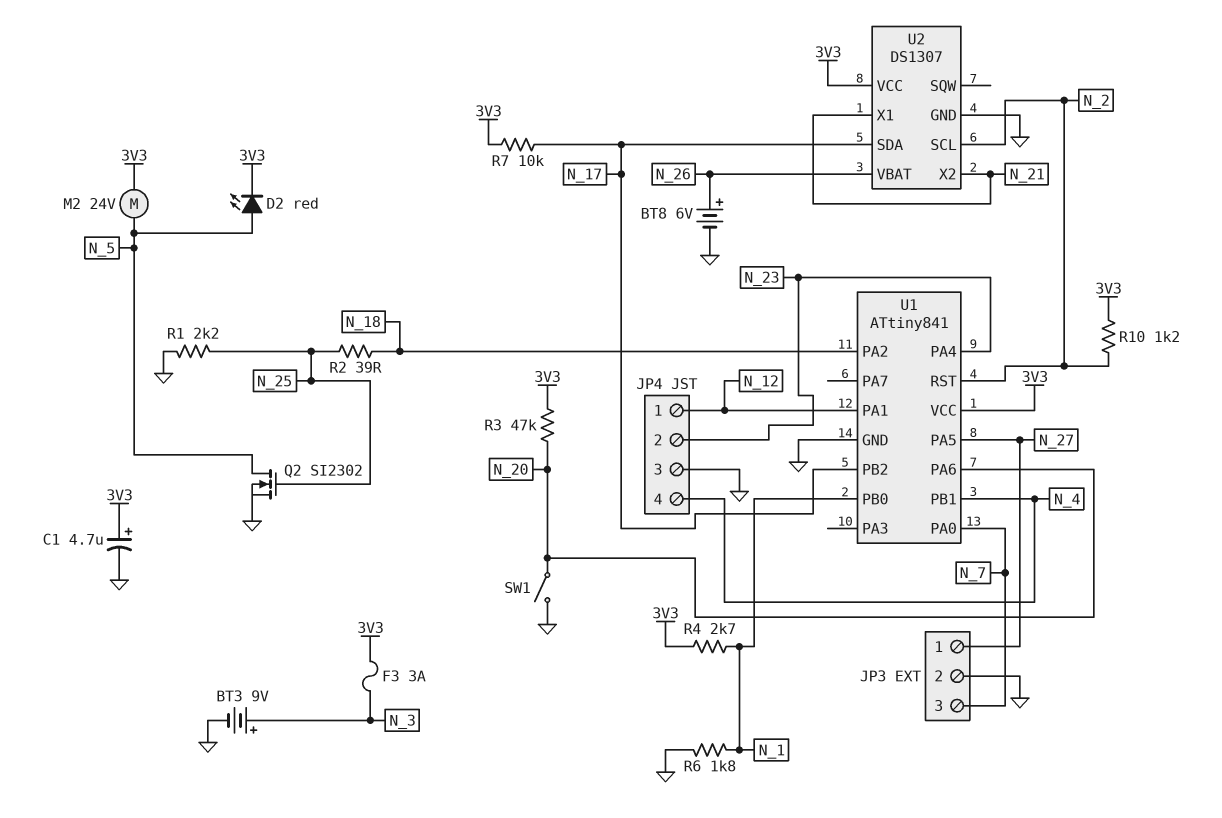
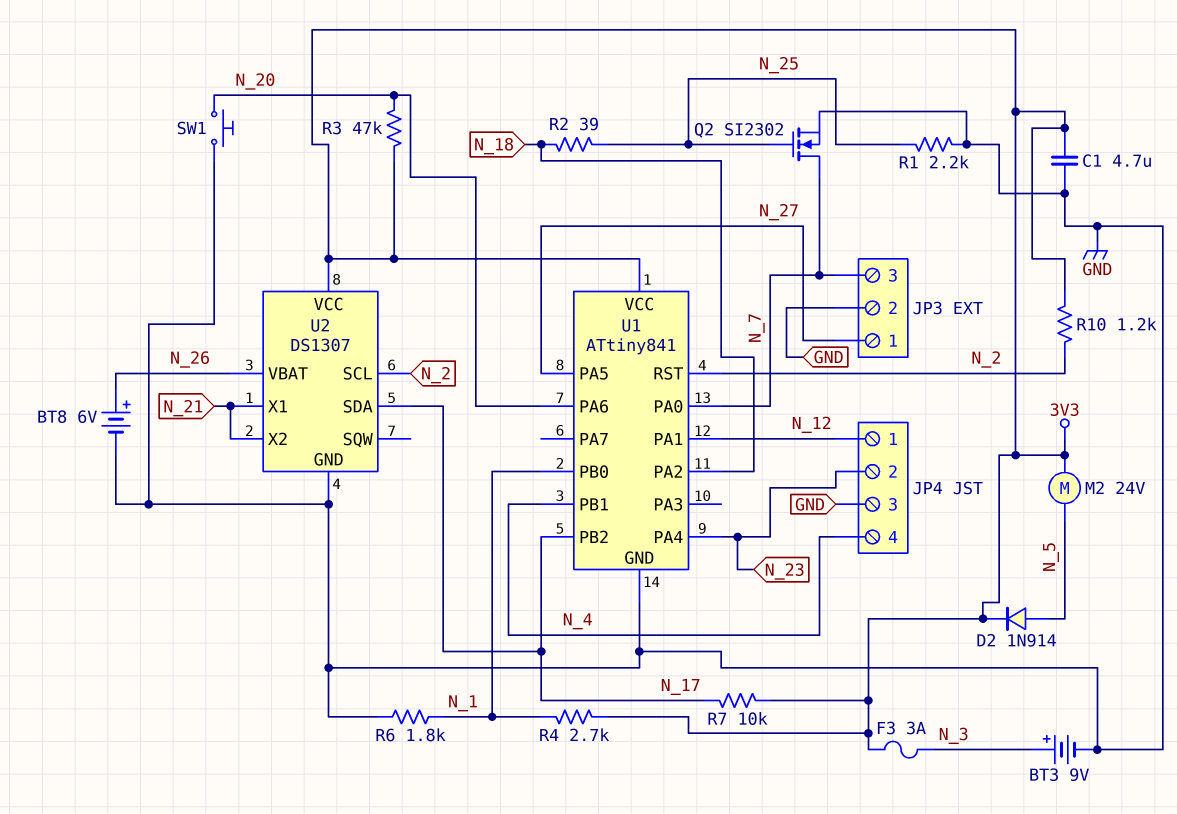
C1: 4.7uF (plus 3V3, minus GND) -> 4.7uF (3V3, GND)
D2: LED red (A N_5, K 3V3) -> diode 1N914 (A N_5, K 3V3)
Q2: NMOS SI2302 (G N_25, D N_5, S GND) -> NMOS SI2302 (G N_25, D N_7, S GND)
SW1: switch (GND, N_20) -> button (GND, N_20)

